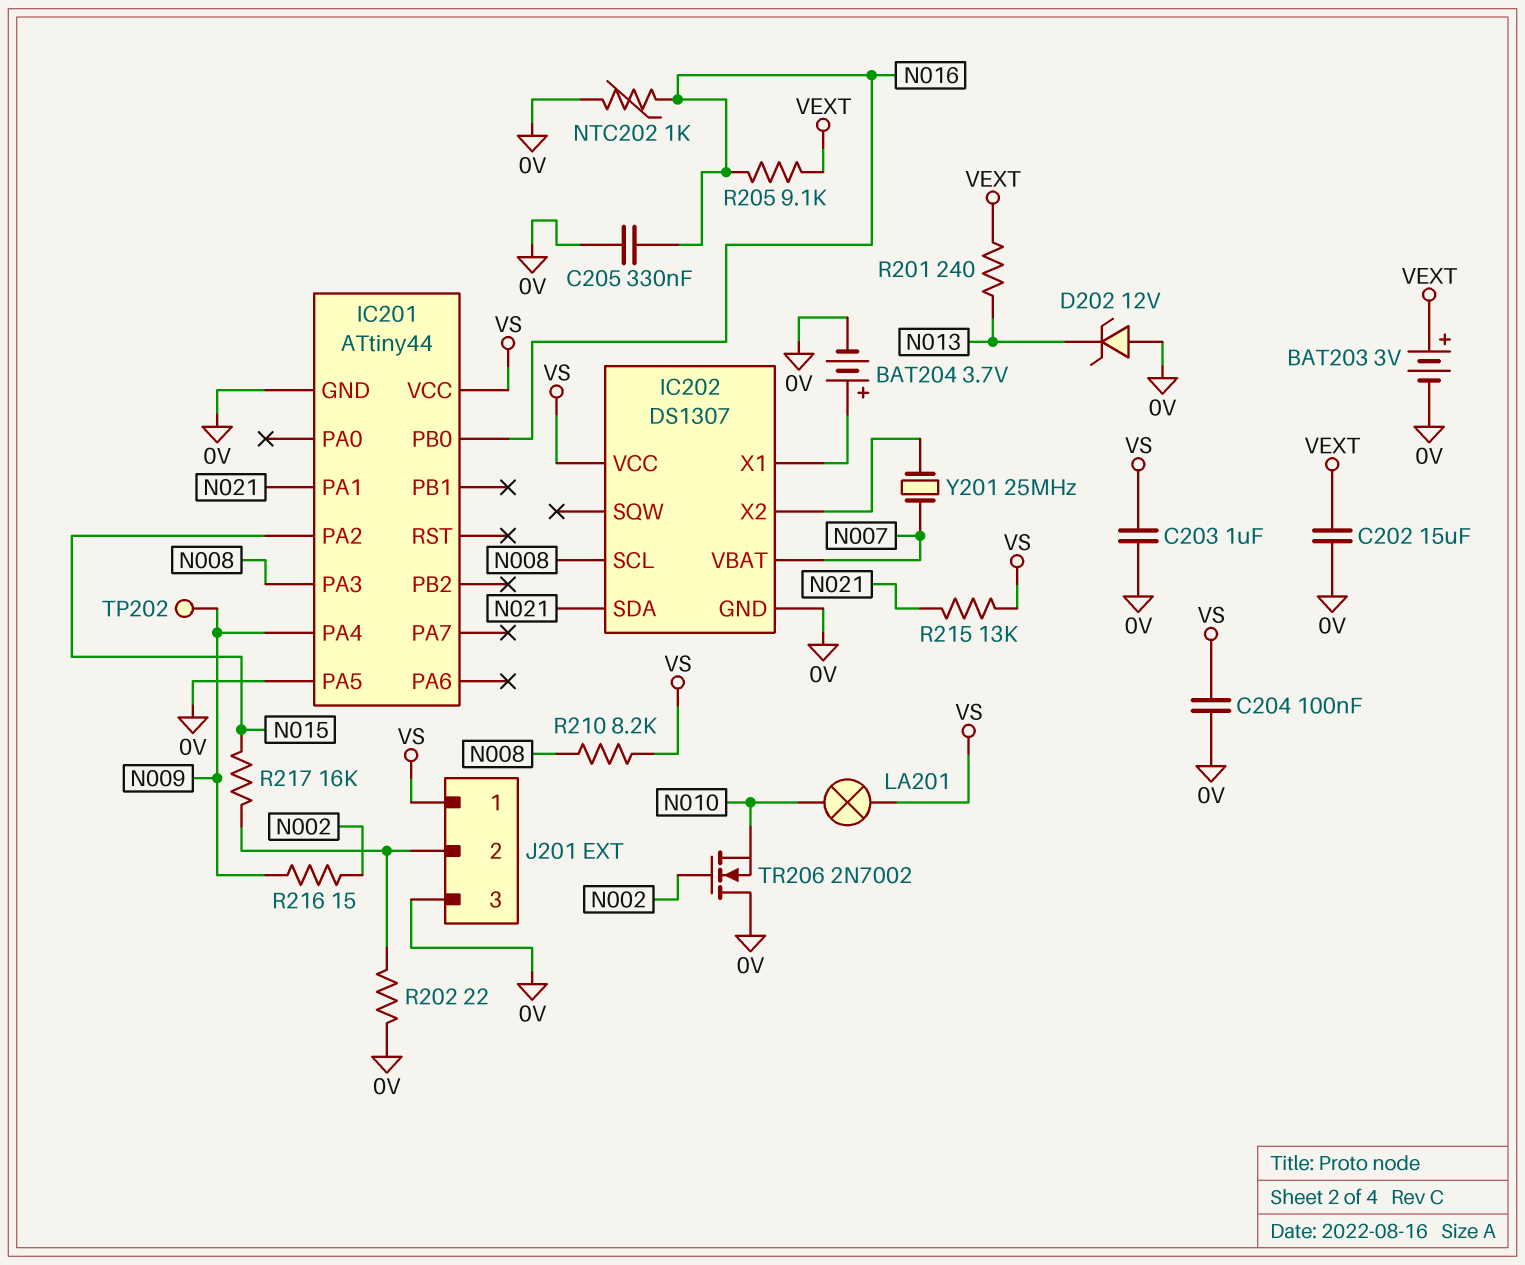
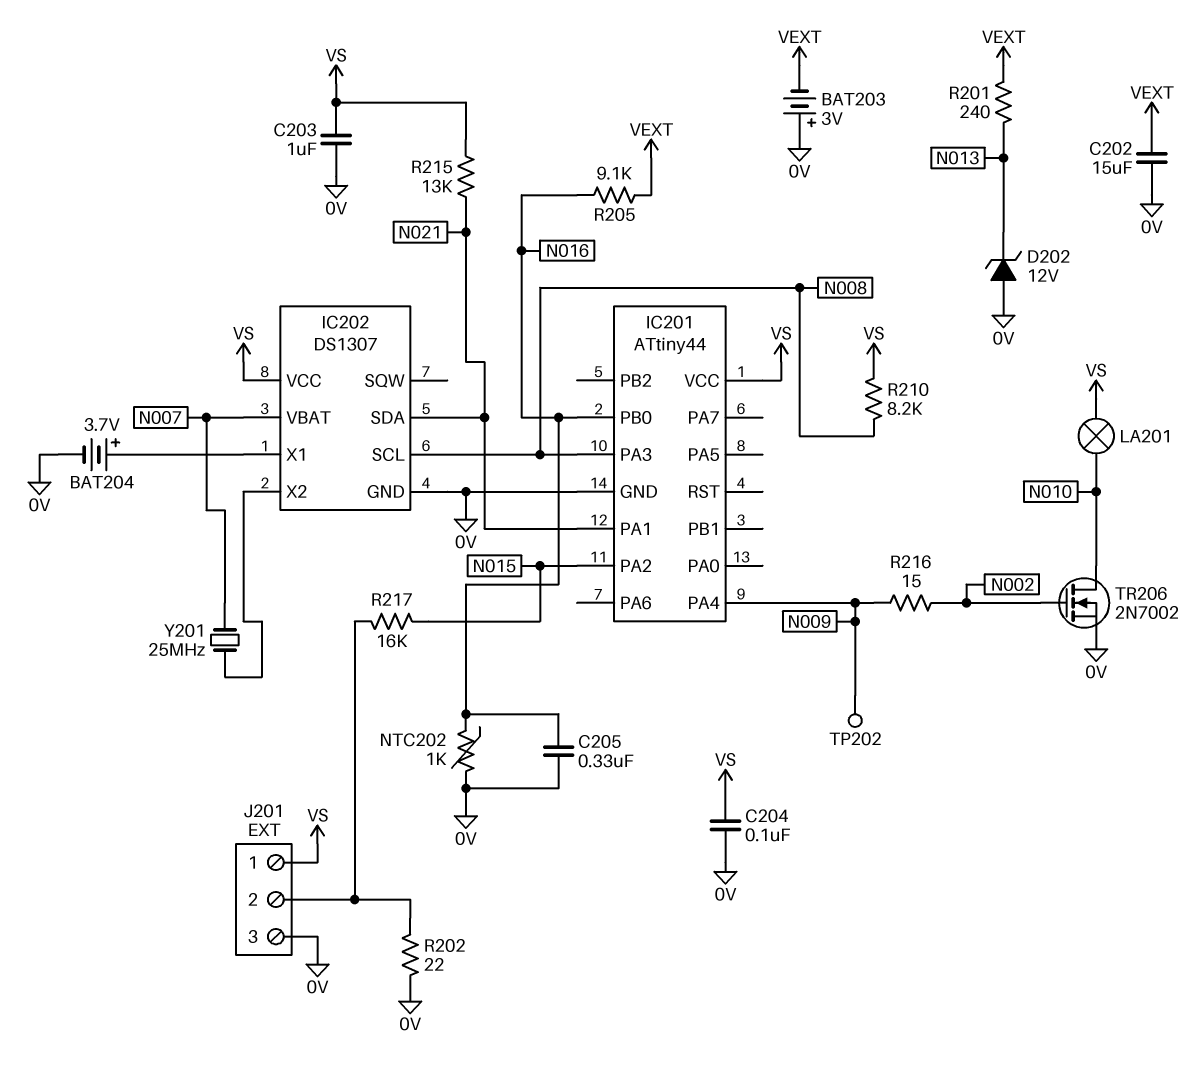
BAT203: 3V (plus VEXT, minus 0V) -> 3V (plus 0V, minus VEXT)
IC201 pin PA5: 0V -> none
TR206: NMOS 2N7002 (G N002, D 0V, S N010) -> NMOS 2N7002 (G N002, D N010, S 0V)

